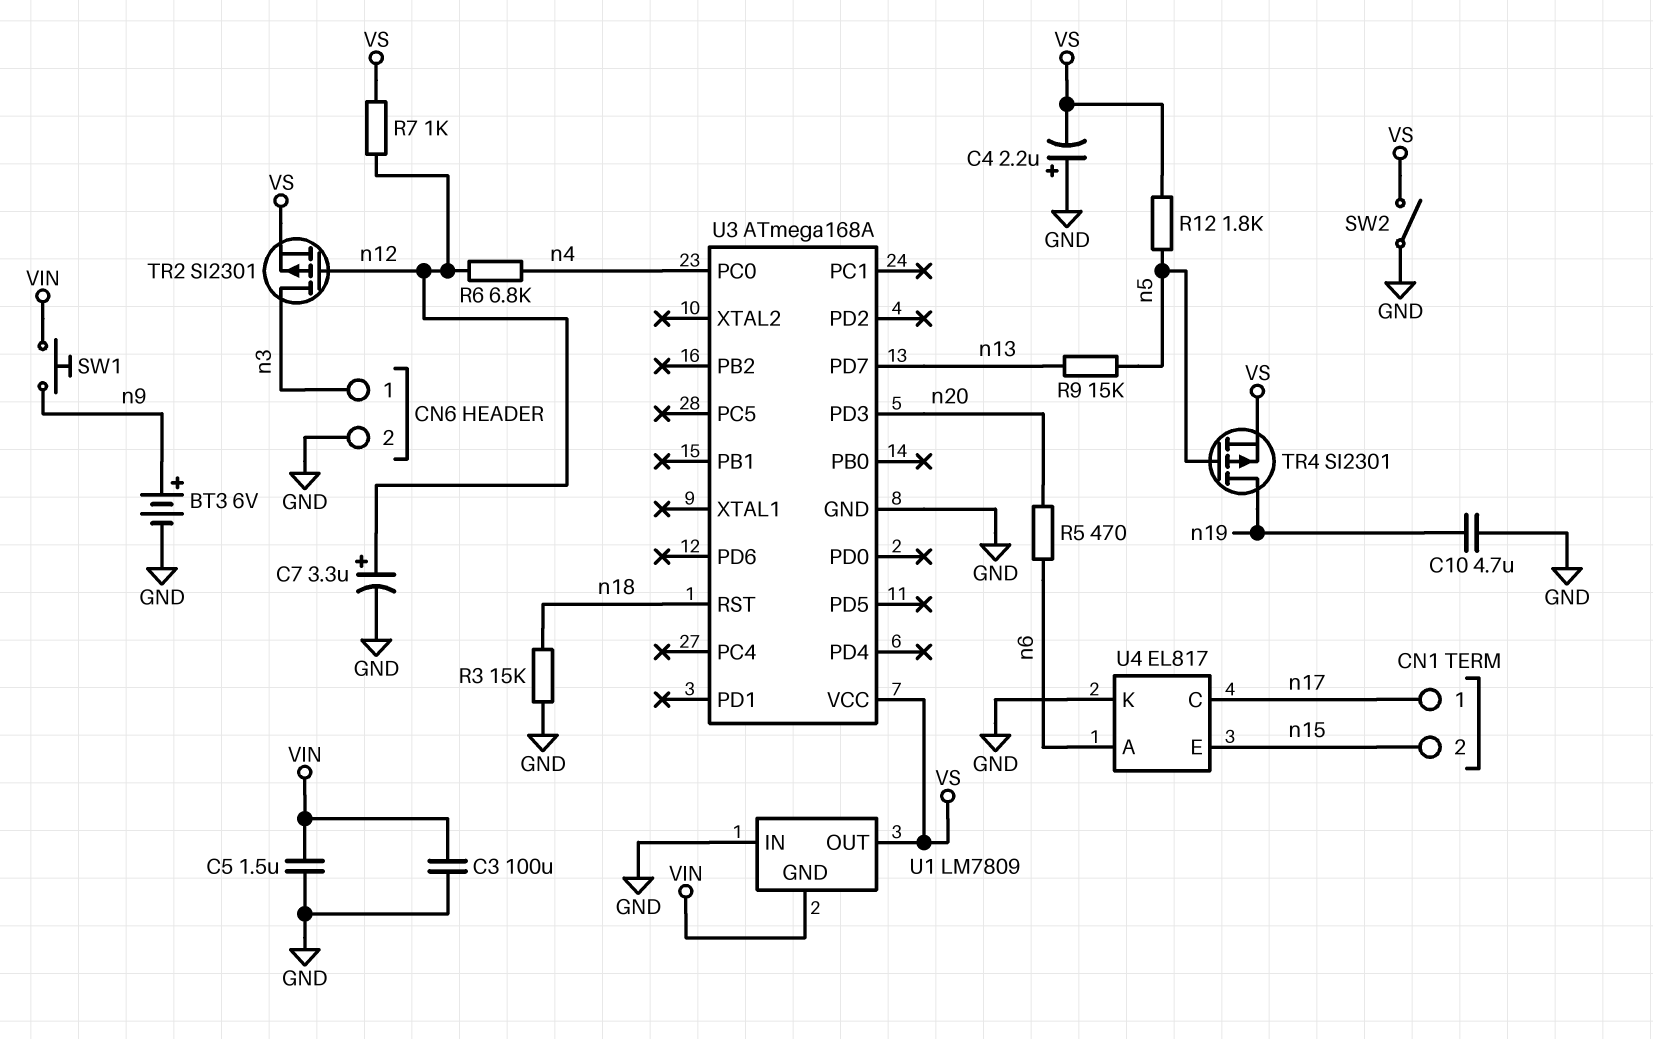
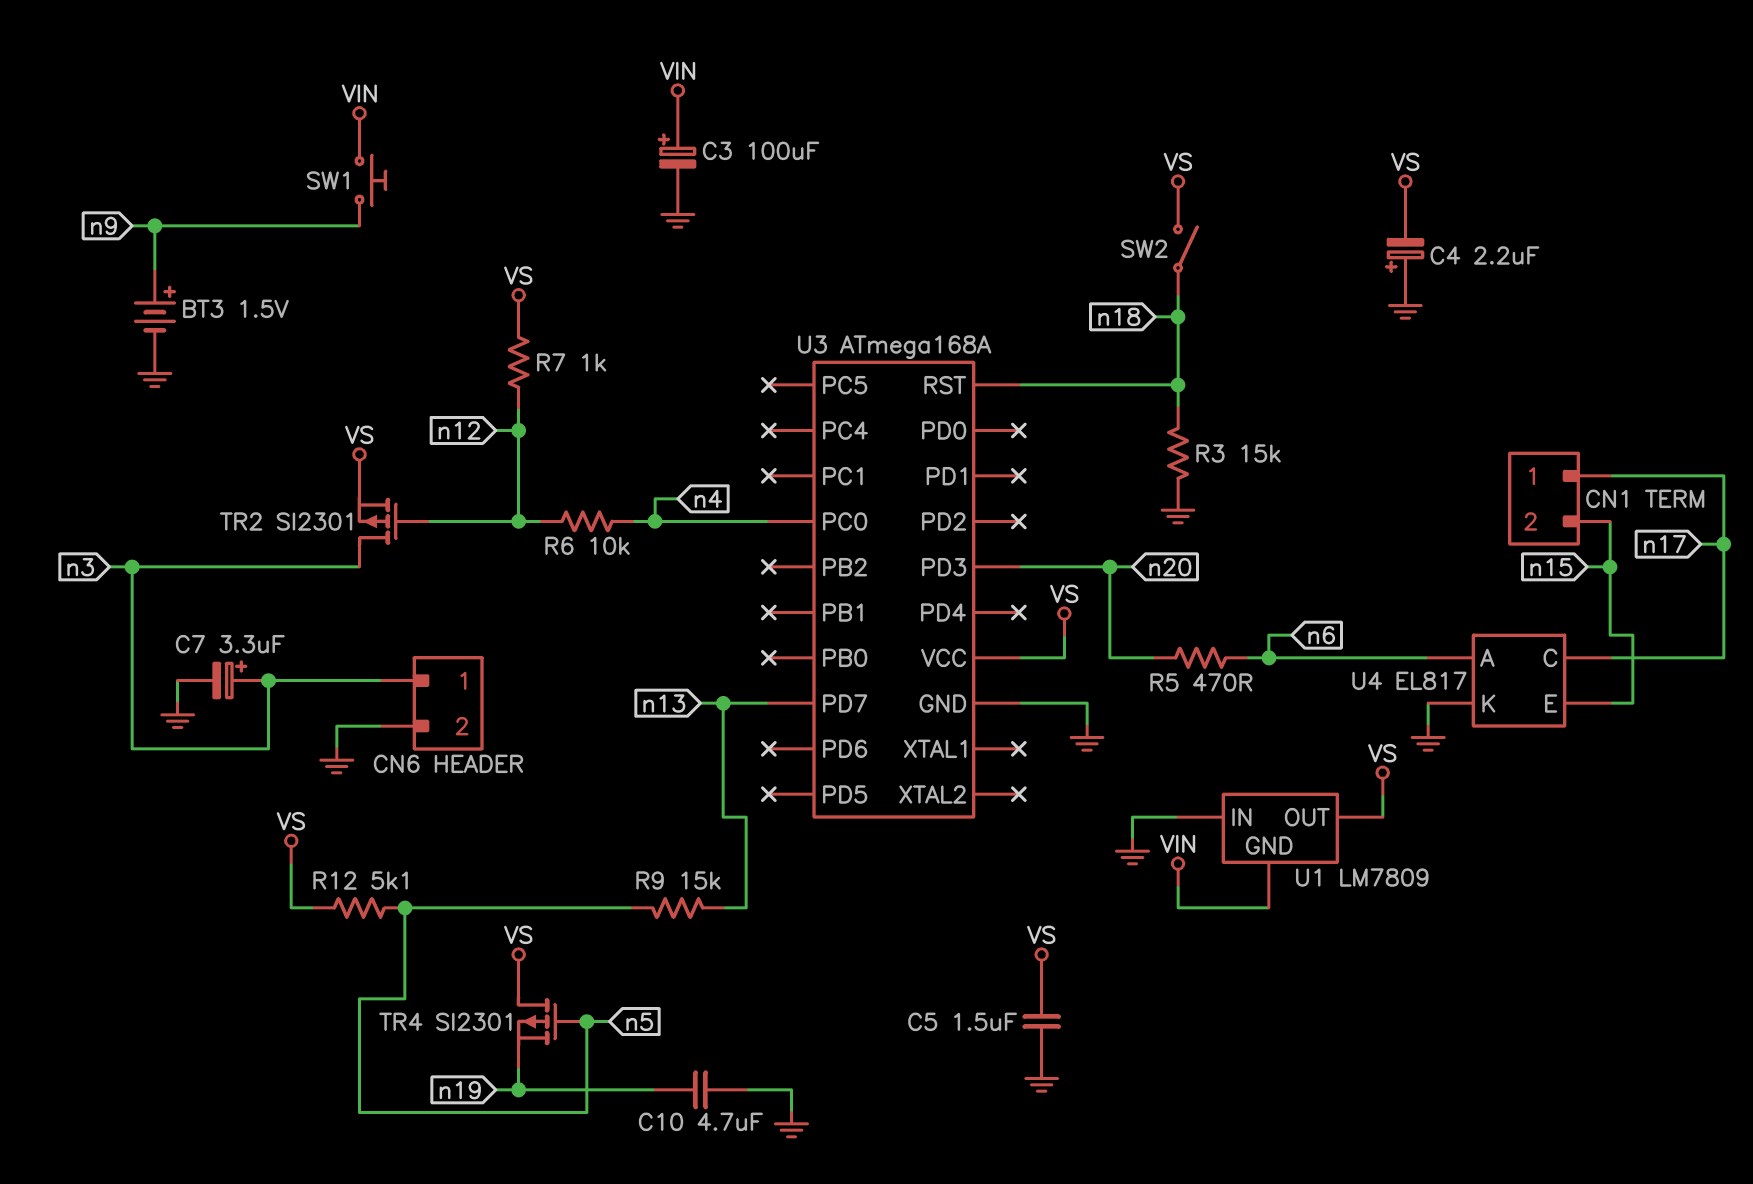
BT3: 6V (plus n9, minus GND) -> 1.5V (plus n9, minus GND)
C3: 100uF (GND, VIN) -> 100uF (plus VIN, minus GND)
C5: 1.5uF (GND, VIN) -> 1.5uF (GND, VS)
C7: 3.3uF (plus n12, minus GND) -> 3.3uF (plus n3, minus GND)
R6: 6.8k (n4, n12) -> 10k (n4, n12)
R12: 1.8k (VS, n5) -> 5.1k (VS, n5)
SW2: switch (GND, VS) -> switch (VS, n18)
TR4: PMOS SI2301 (G n5, D n19, S VS) -> PMOS SI2301 (G n5, D VS, S n19)

